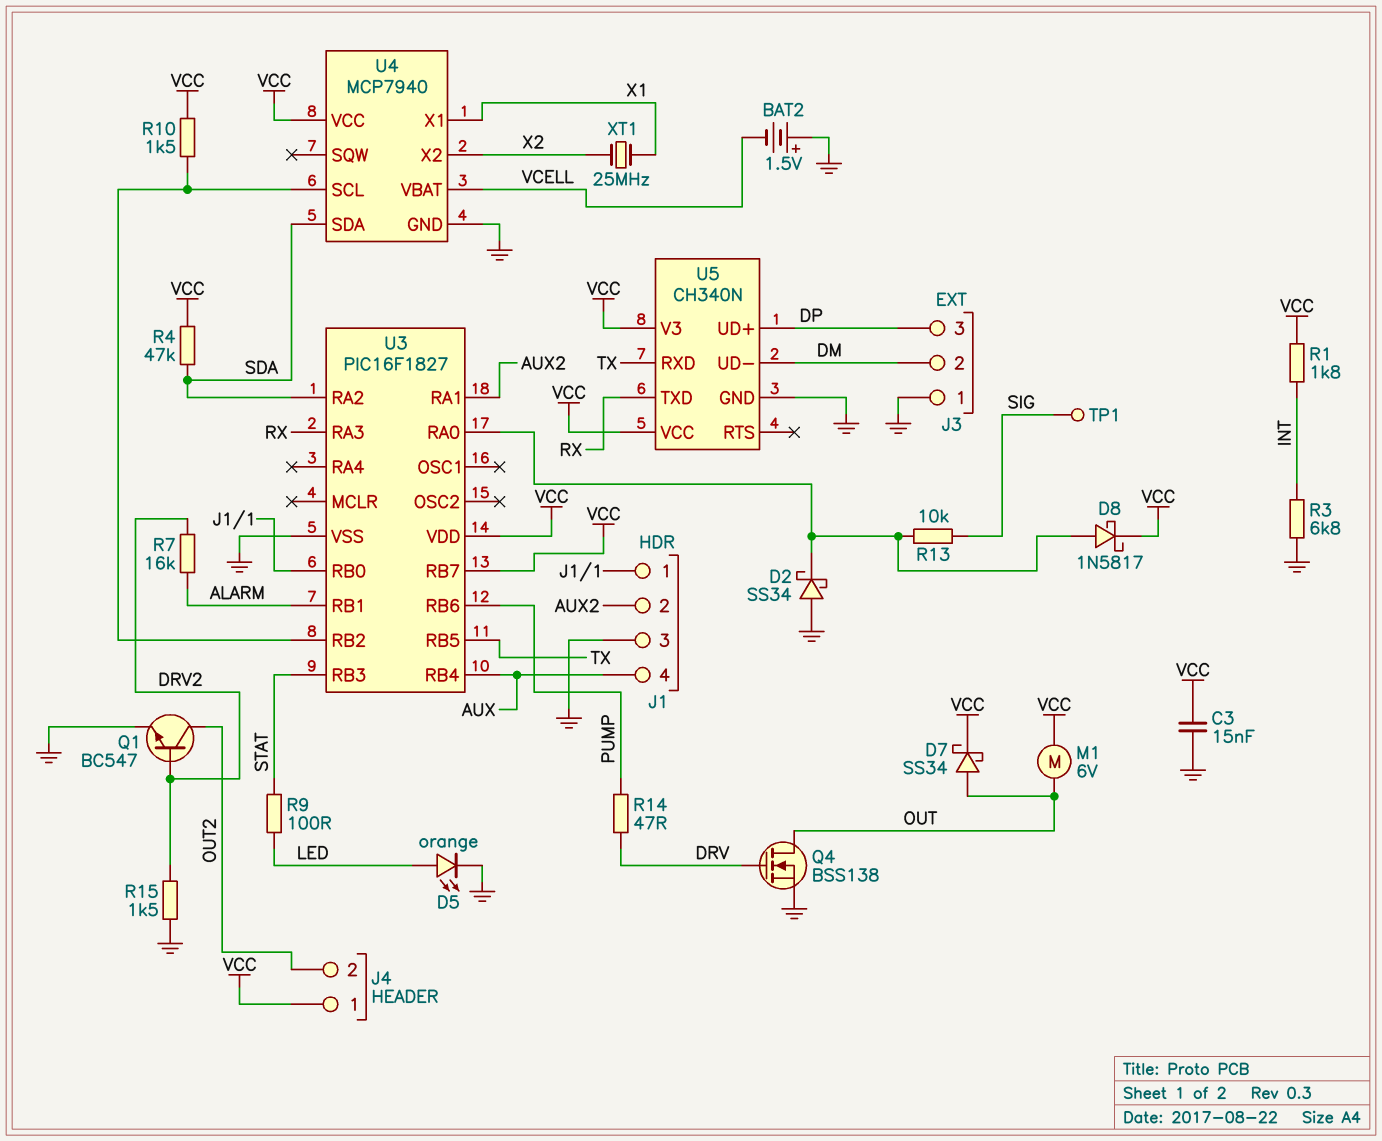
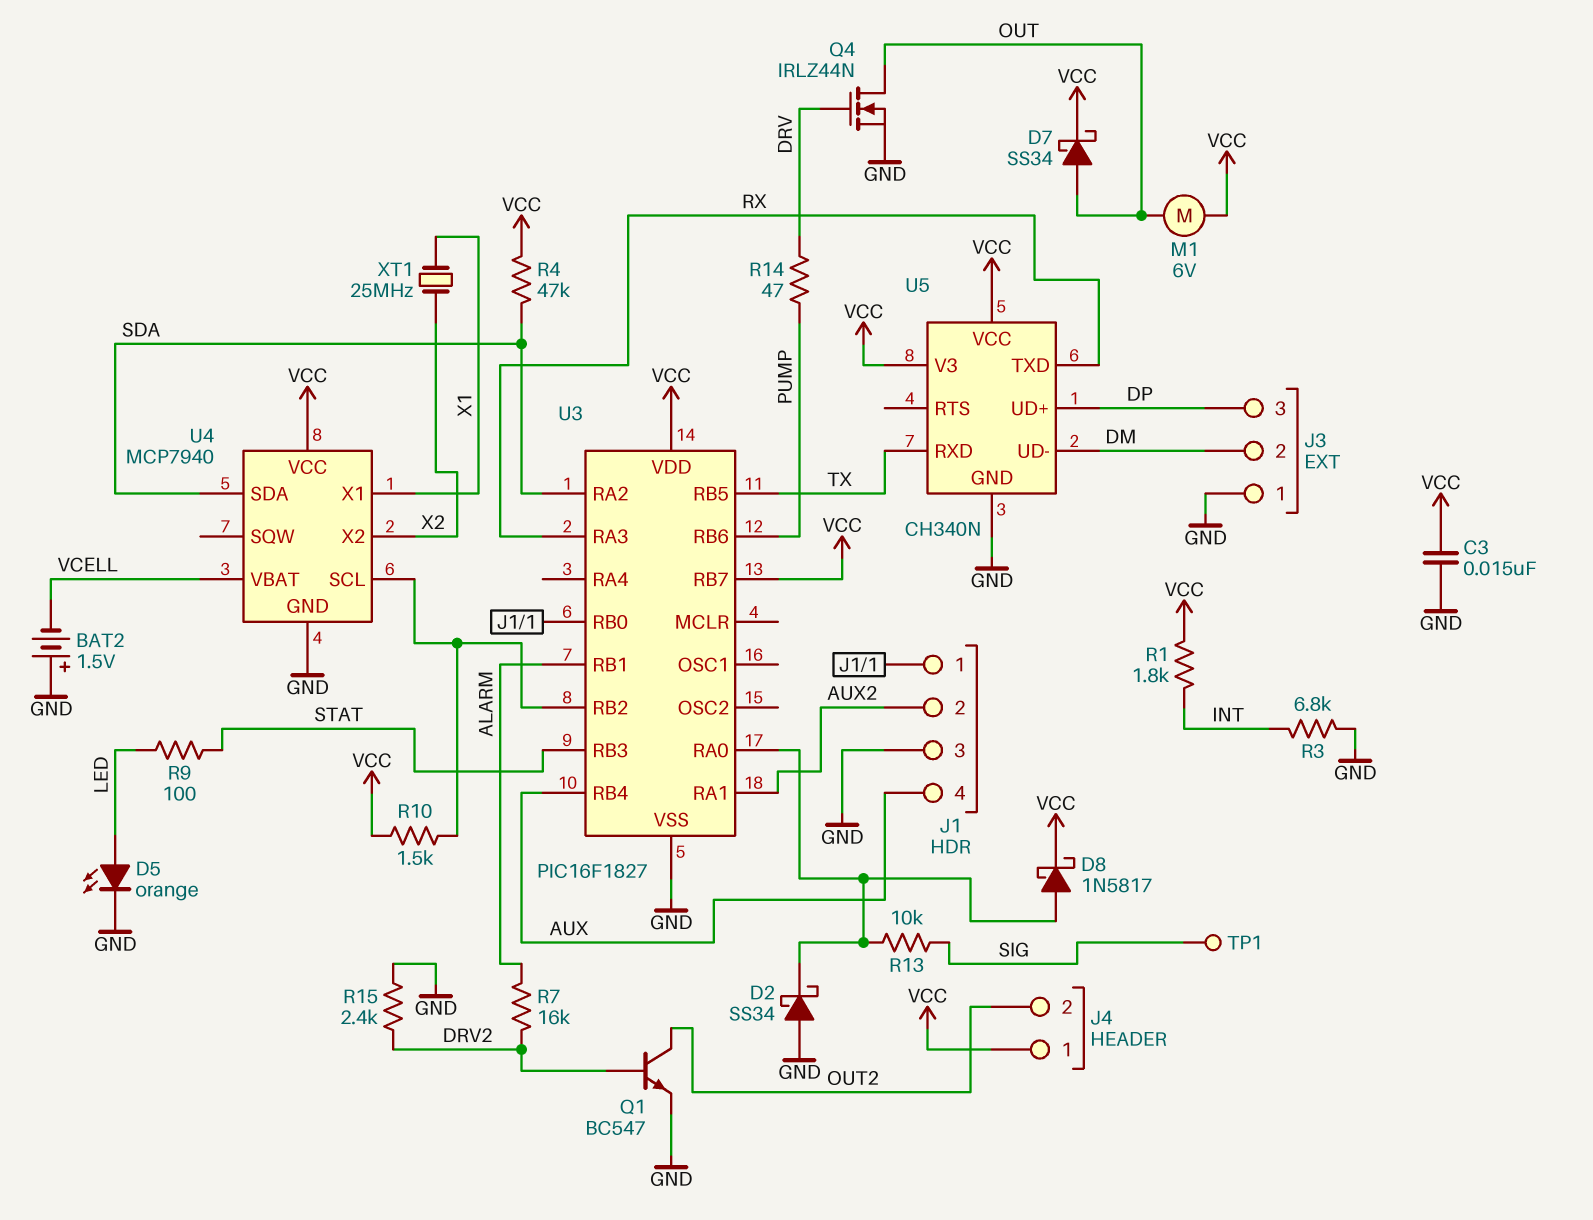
Q4: NMOS BSS138 (G DRV, D OUT, S GND) -> NMOS IRLZ44N (G DRV, D OUT, S GND)
R15: 1.5k (DRV2, GND) -> 2.4k (DRV2, GND)

